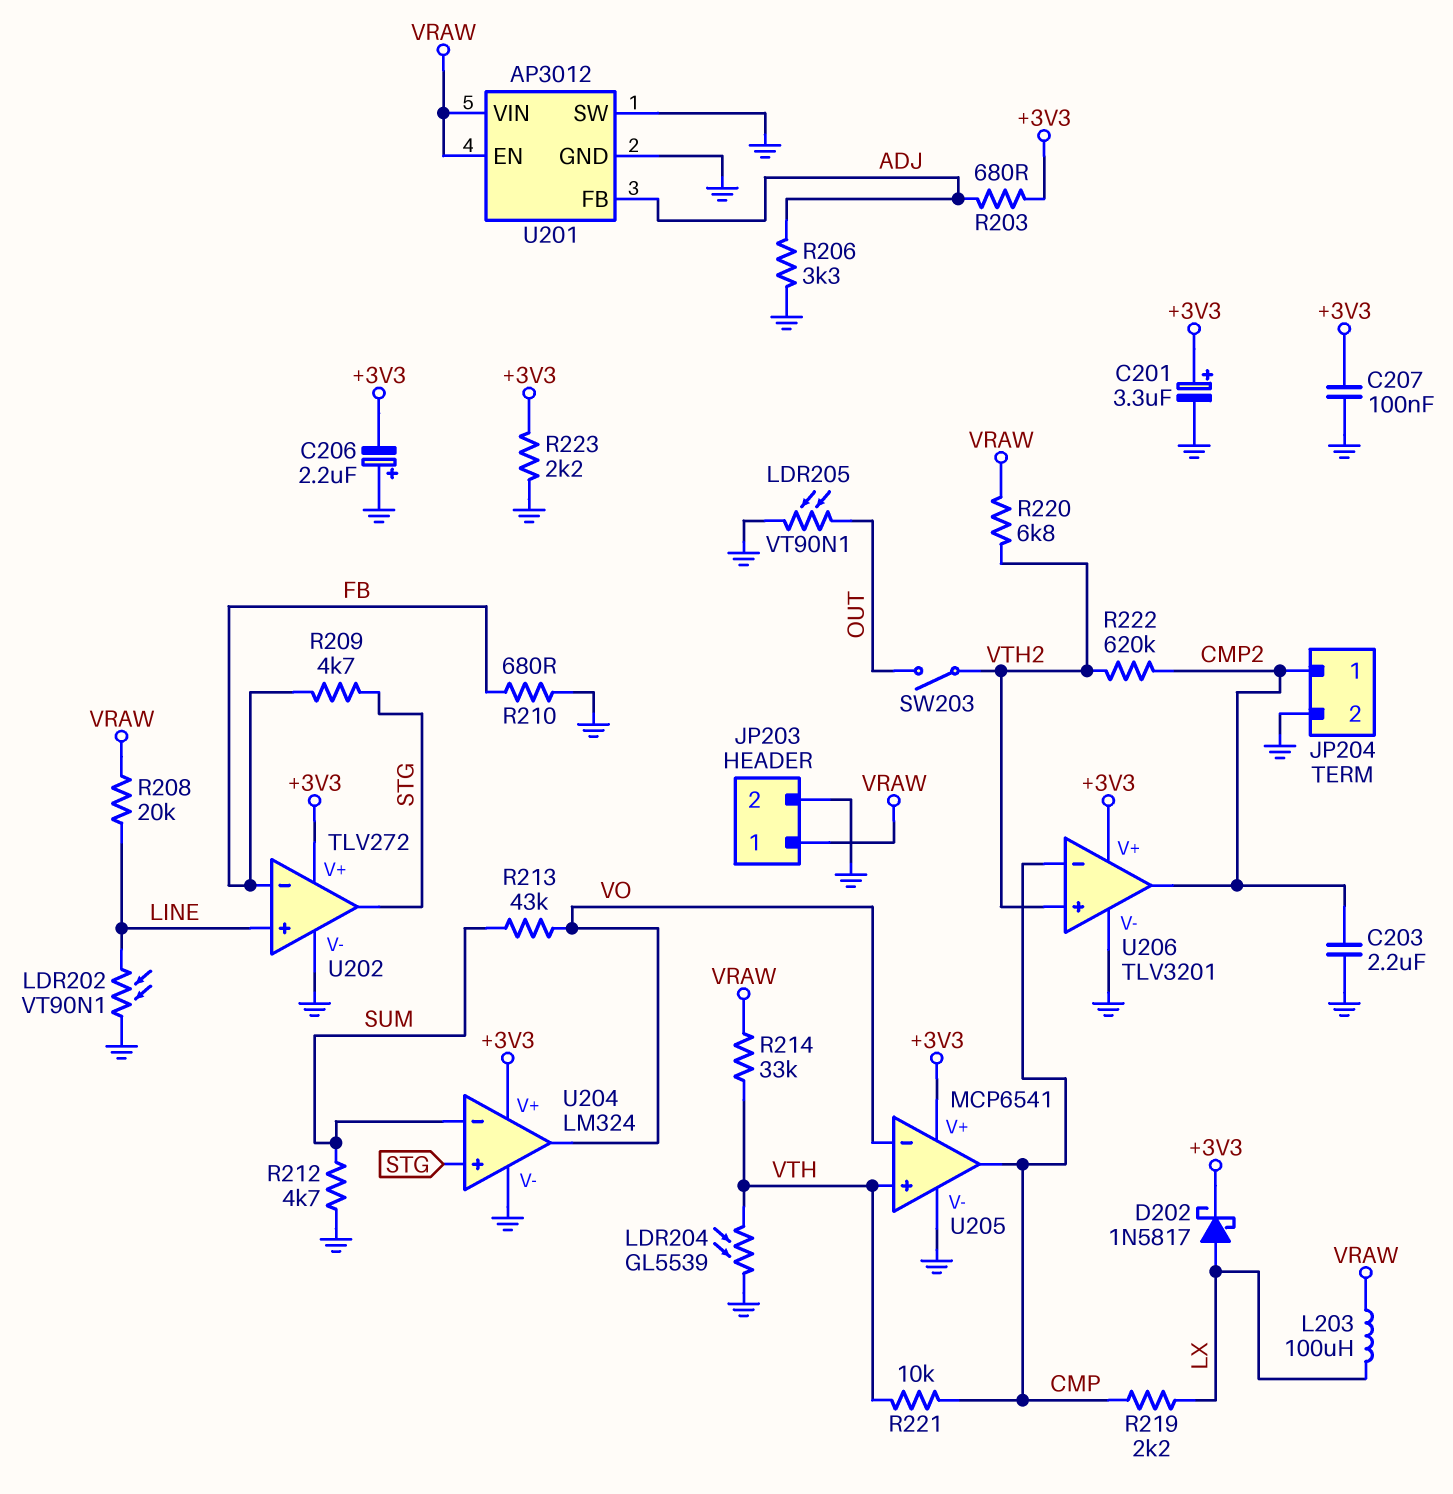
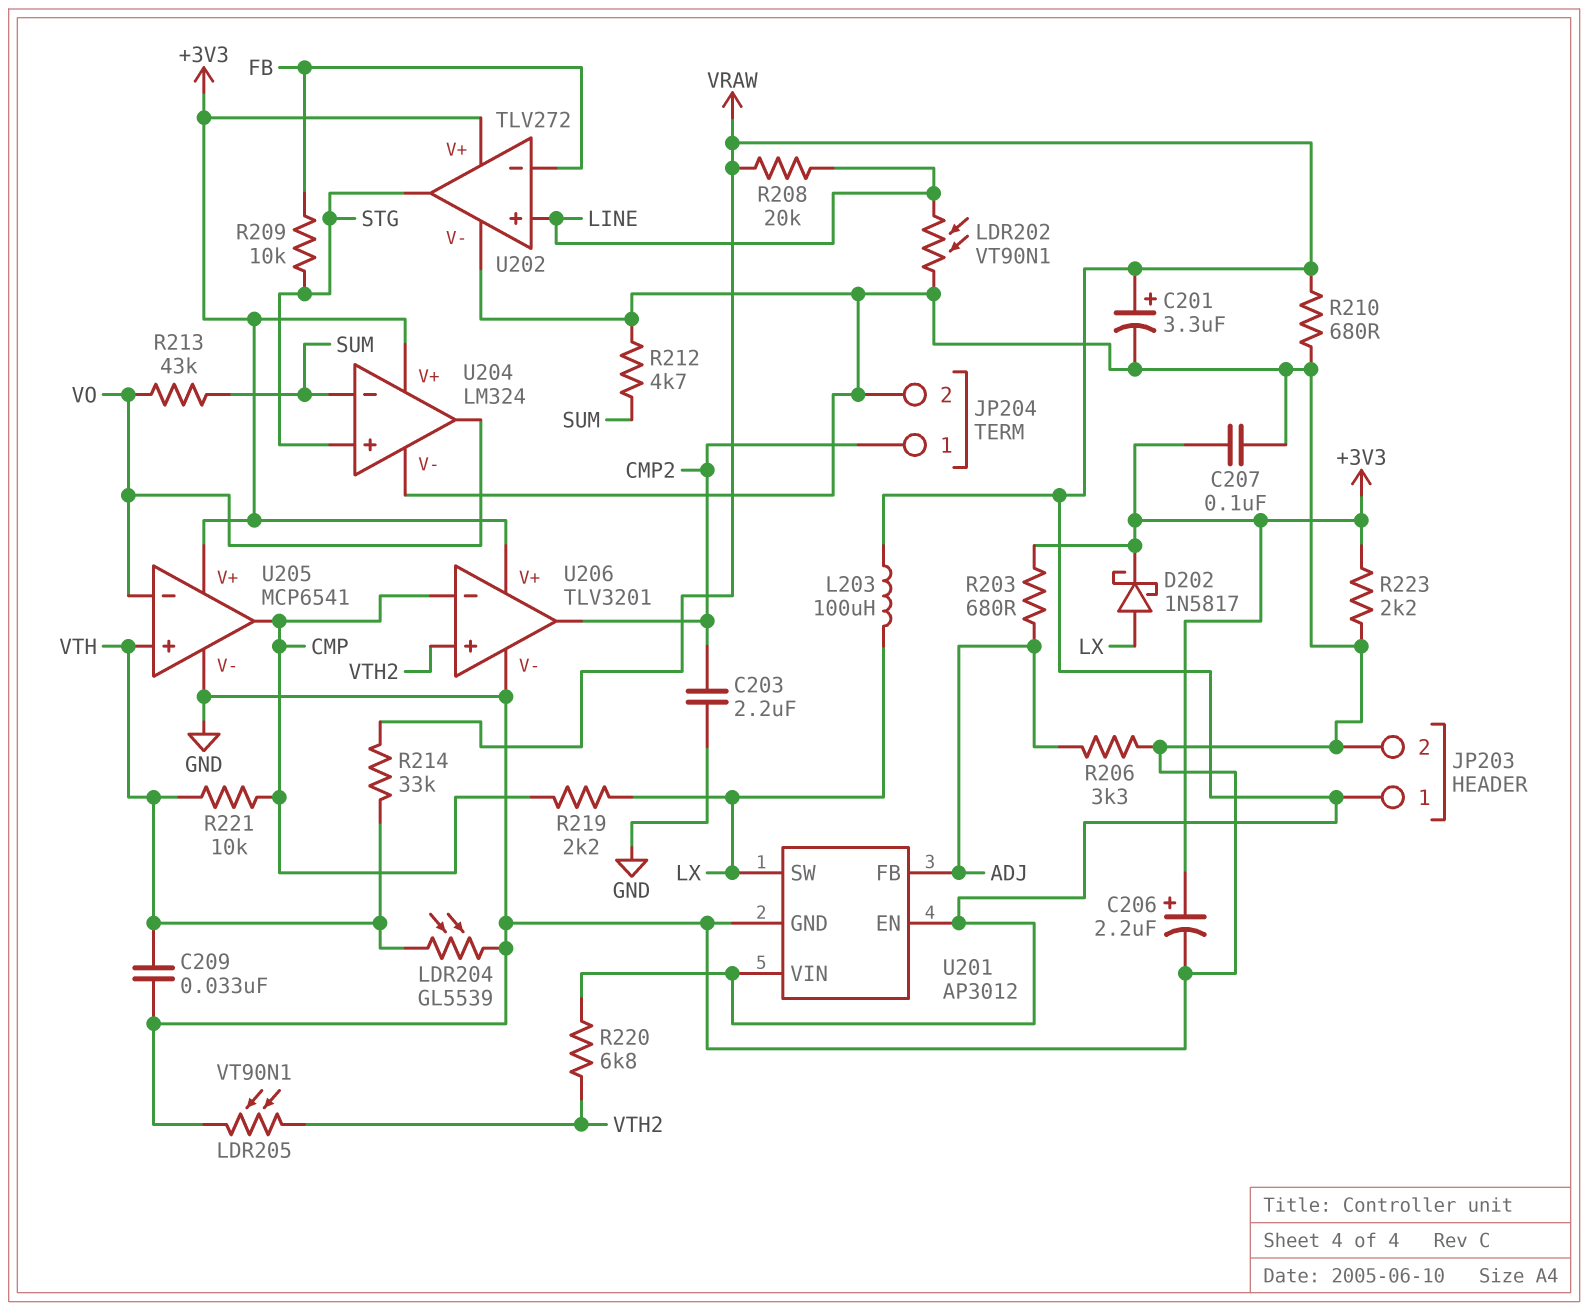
C201: 3.3uF (plus +3V3, minus GND) -> 3.3uF (plus VRAW, minus GND)
C206: 2.2uF (plus GND, minus +3V3) -> 2.2uF (plus +3V3, minus GND)
C209: none -> 33nF (GND, VTH)
LDR205: VT90N1 (GND, OUT) -> VT90N1 (GND, VTH2)
R209: 4.7k (FB, STG) -> 10k (FB, STG)
R210: 680 (FB, GND) -> 680 (GND, VRAW)
R222: 620k (CMP2, VTH2) -> none
SW203: switch (OUT, VTH2) -> none
U201 pin SW: GND -> LX

